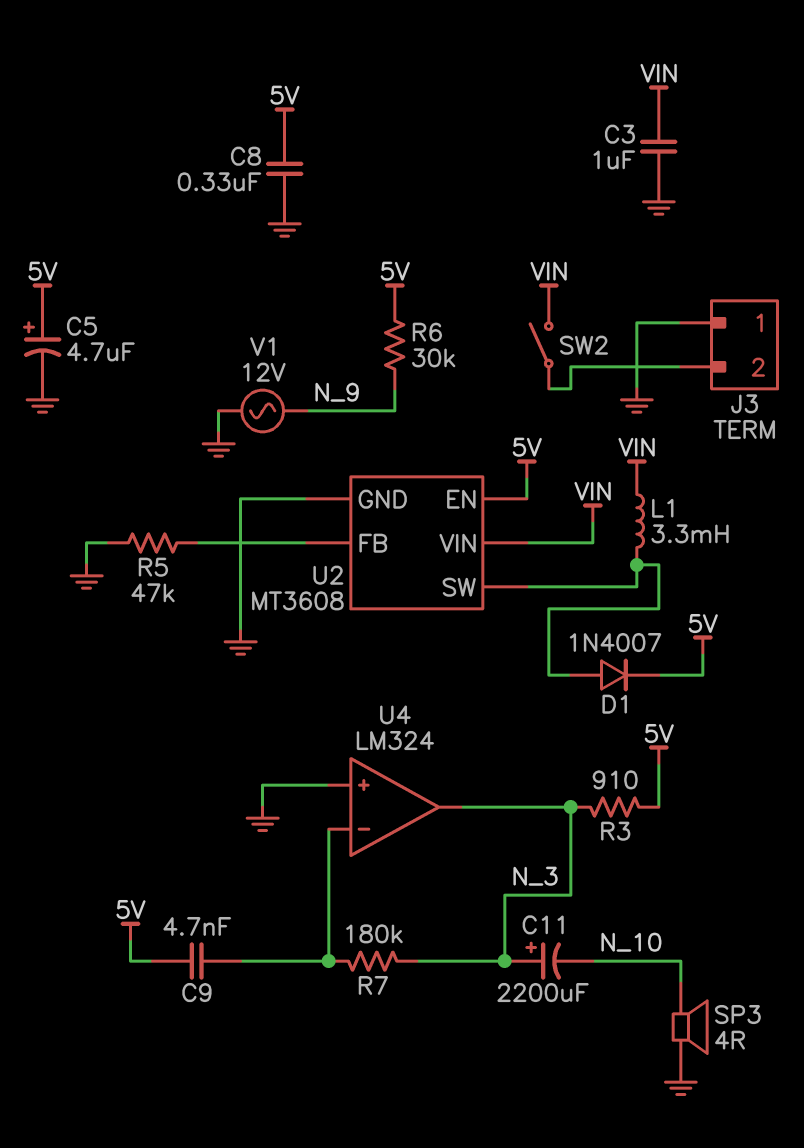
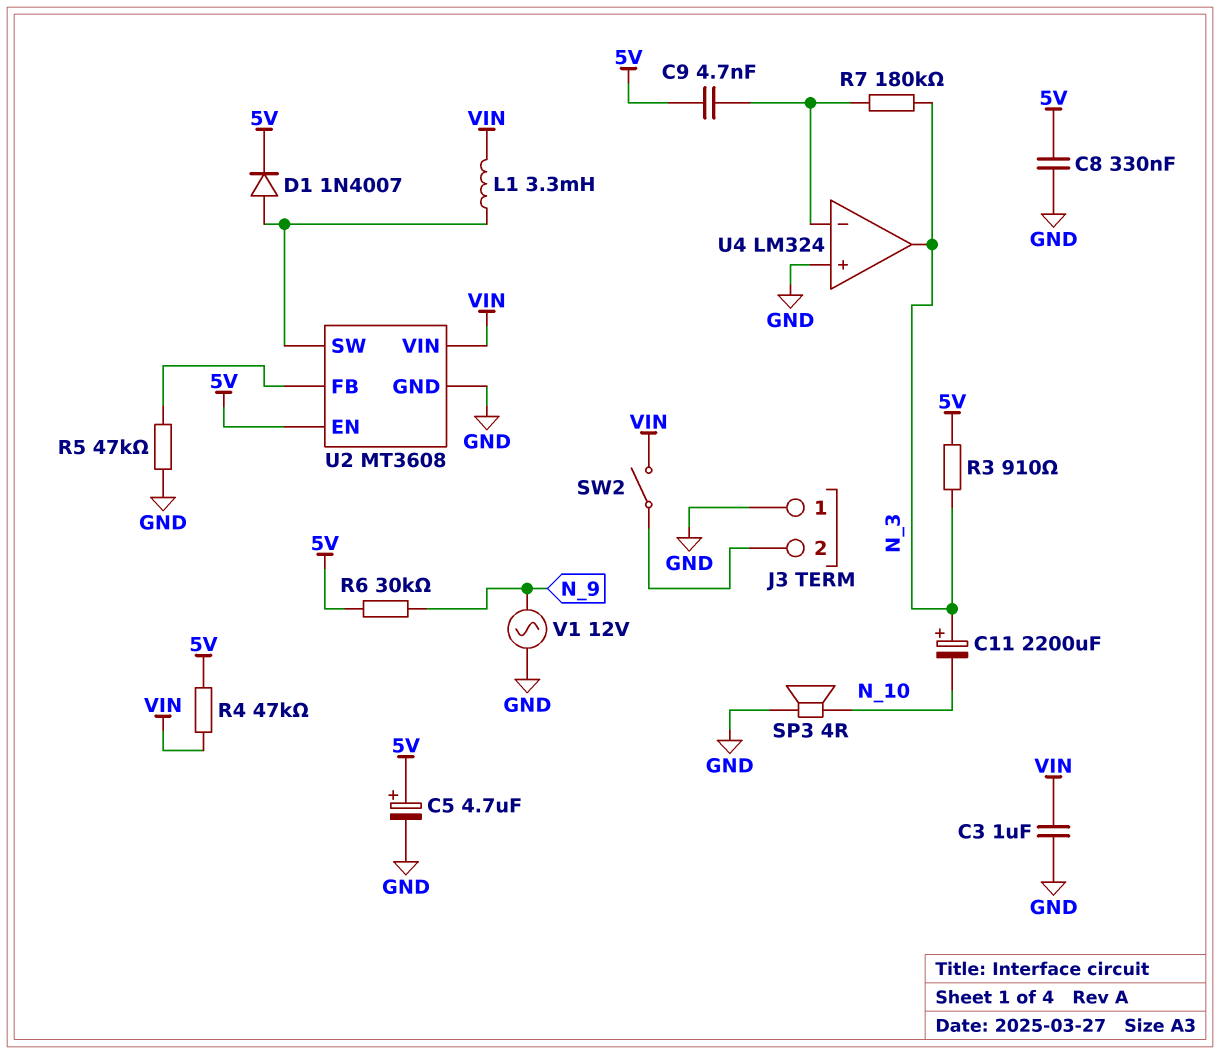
R4: none -> 47k (5V, VIN)

